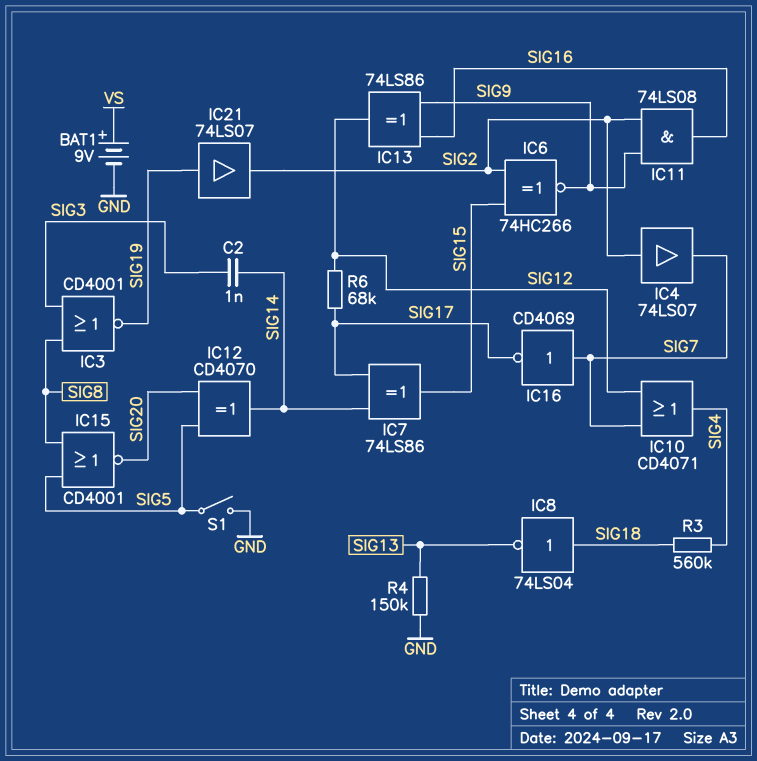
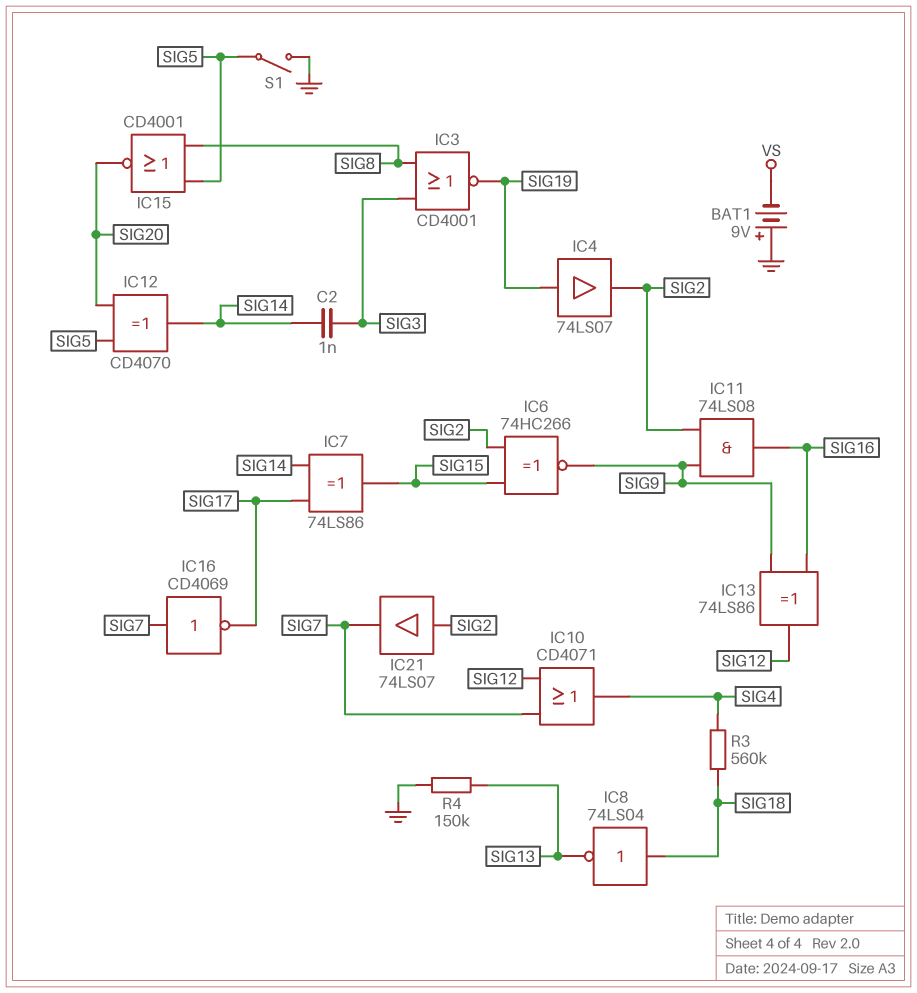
BAT1: 9V (plus VS, minus GND) -> 9V (plus GND, minus VS)
IC4: buffer 74LS07 (in SIG2, out SIG7) -> buffer 74LS07 (in SIG19, out SIG2)
IC21: buffer 74LS07 (in SIG19, out SIG2) -> buffer 74LS07 (in SIG2, out SIG7)
R6: 68k (SIG12, SIG17) -> none

